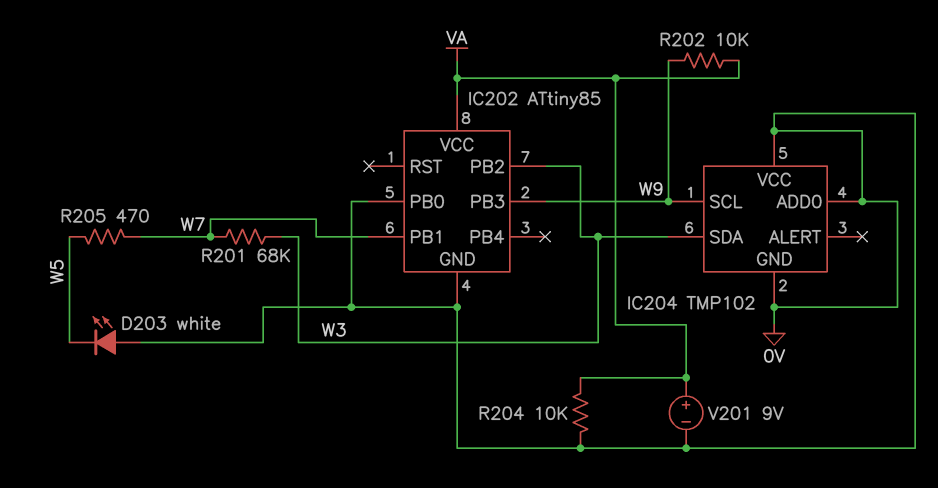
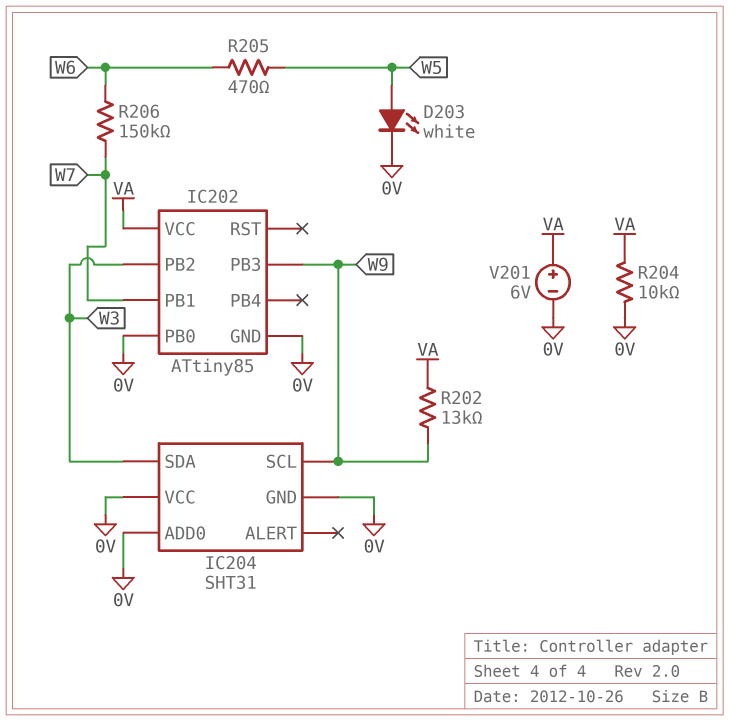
D203: LED white (A 0V, K W5) -> LED white (A W5, K 0V)
IC204: TMP102 -> SHT31
R201: 68k (W3, W7) -> none
R202: 10k (VA, W9) -> 13k (VA, W9)
R205: 470 (W5, W7) -> 470 (W5, W6)
R206: none -> 150k (W6, W7)
V201: 9V (plus VA, minus 0V) -> 6V (plus VA, minus 0V)

